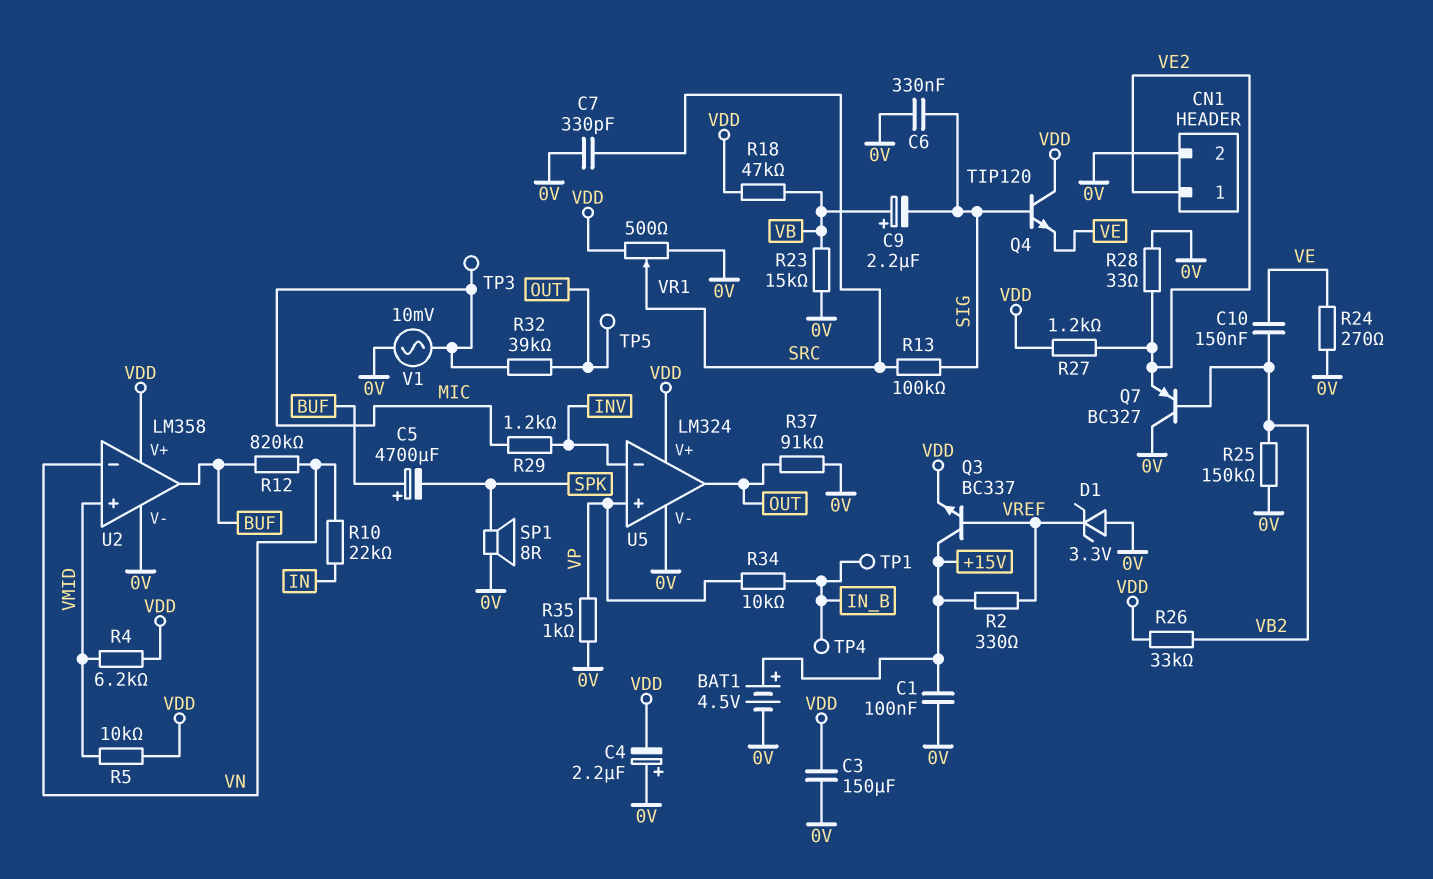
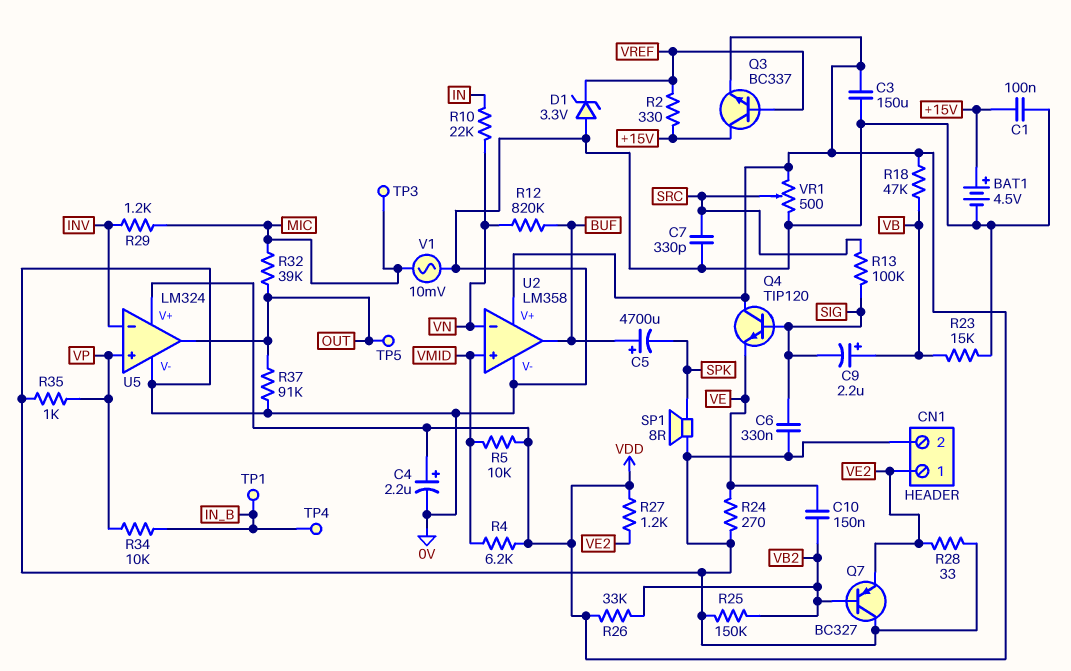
C4: 2.2uF (plus 0V, minus VDD) -> 2.2uF (plus VDD, minus 0V)

